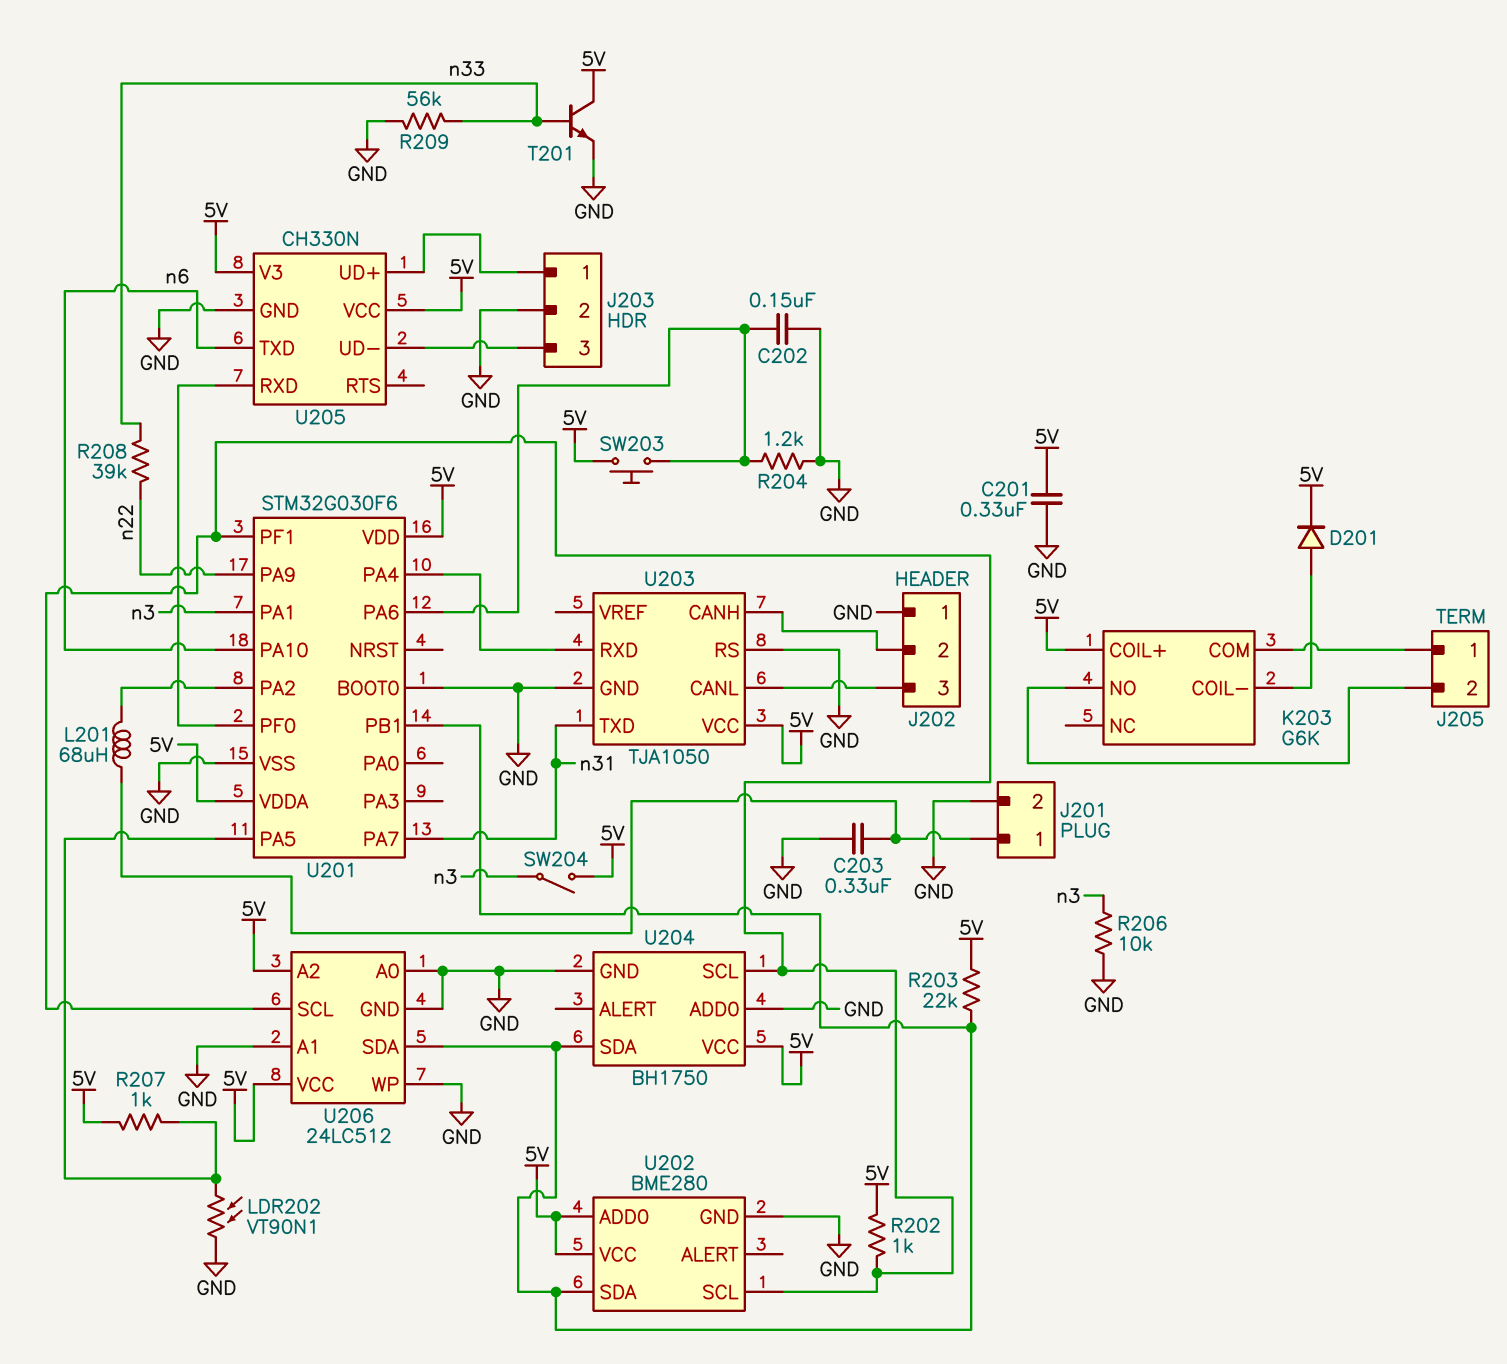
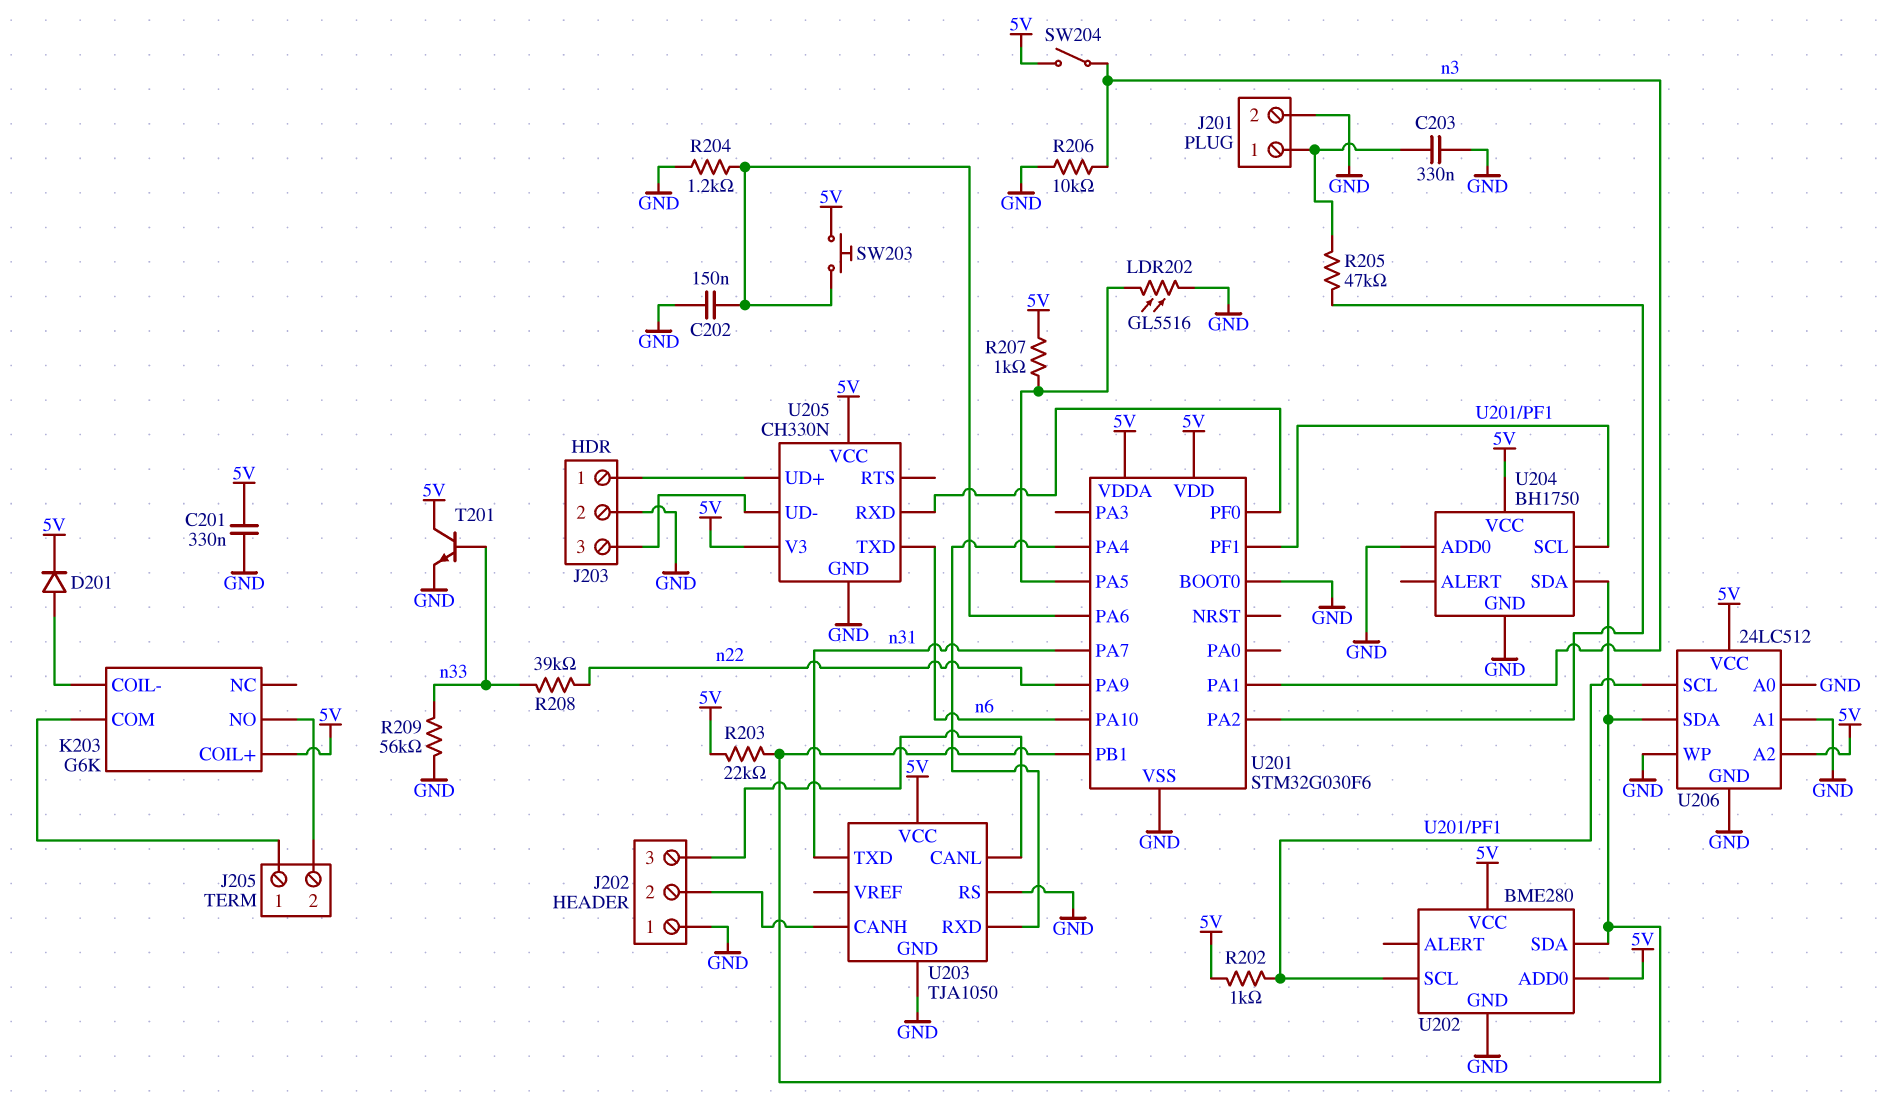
L201: 68uH (J201/1, U201/PA2) -> none
LDR202: VT90N1 (GND, U201/PA5) -> GL5516 (GND, U201/PA5)
R205: none -> 47k (J201/1, U201/PA2)

